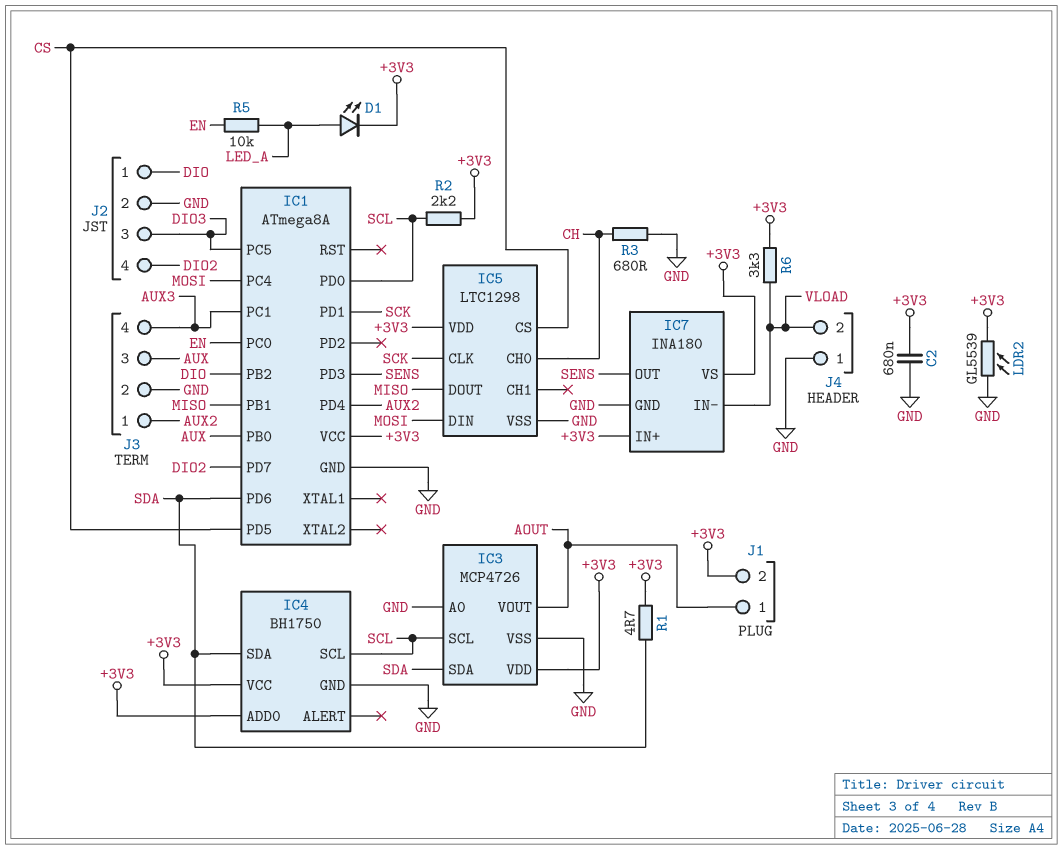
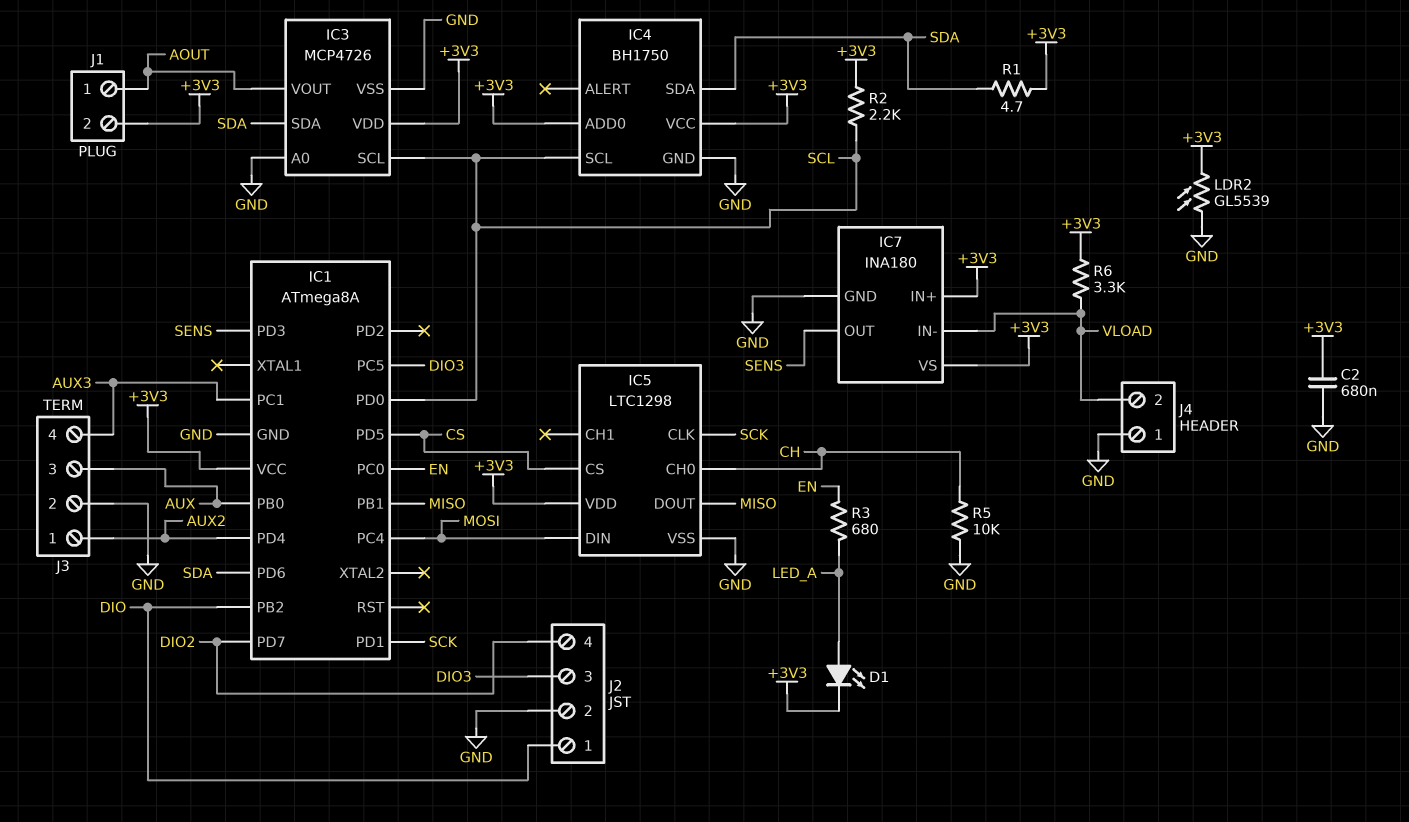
R3: 680 (CH, GND) -> 680 (EN, LED_A)
R5: 10k (EN, LED_A) -> 10k (CH, GND)

